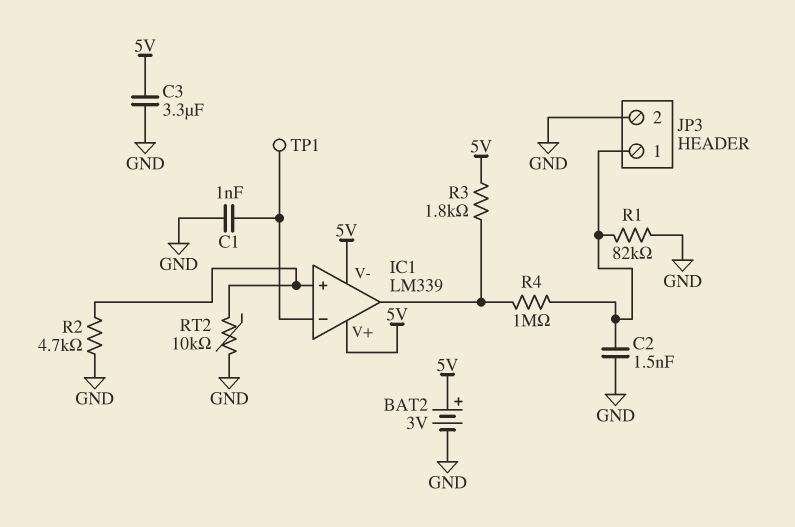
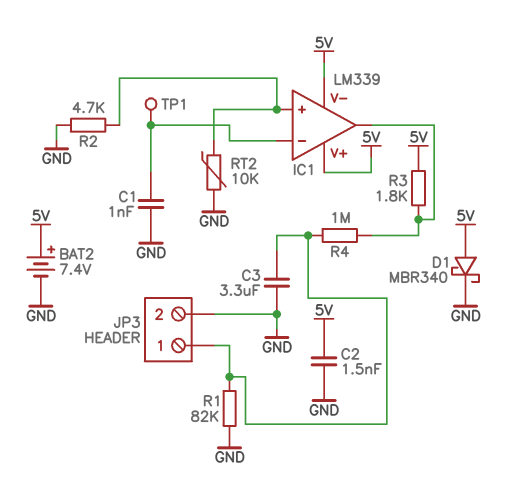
BAT2: 3V (plus 5V, minus GND) -> 7.4V (plus 5V, minus GND)
C2: 1.5nF (GND, JP3/1) -> 1.5nF (5V, GND)
C3: 3.3uF (5V, GND) -> 3.3uF (GND, JP3/1)
D1: none -> schottky MBR340 (A 5V, K GND)

